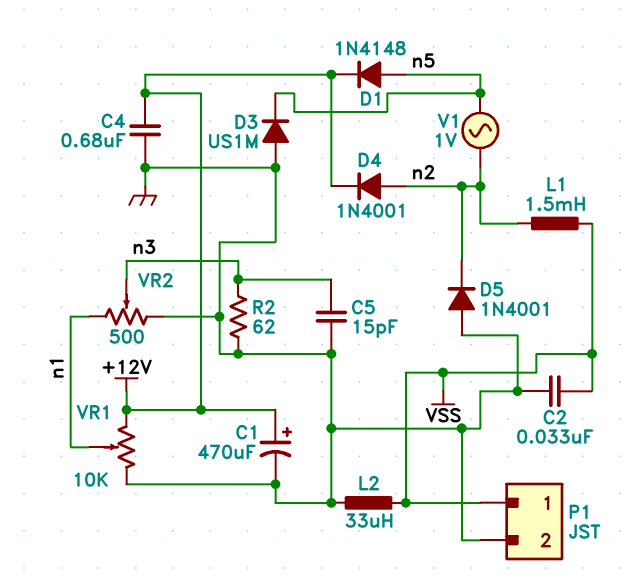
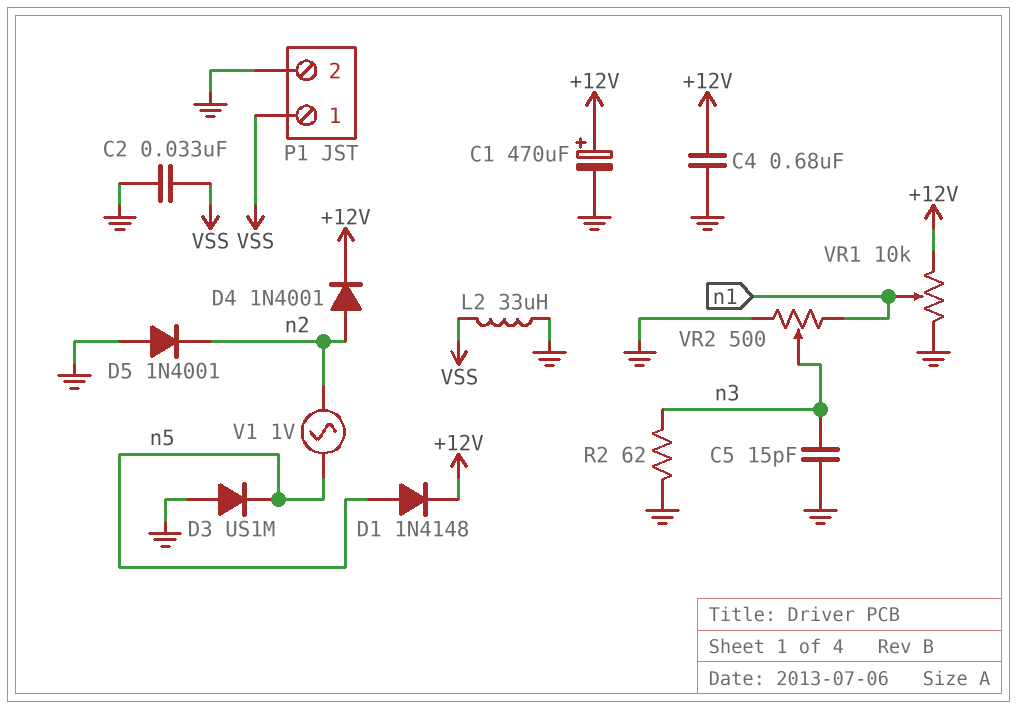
L1: 1.5mH (VSS, n2) -> none

